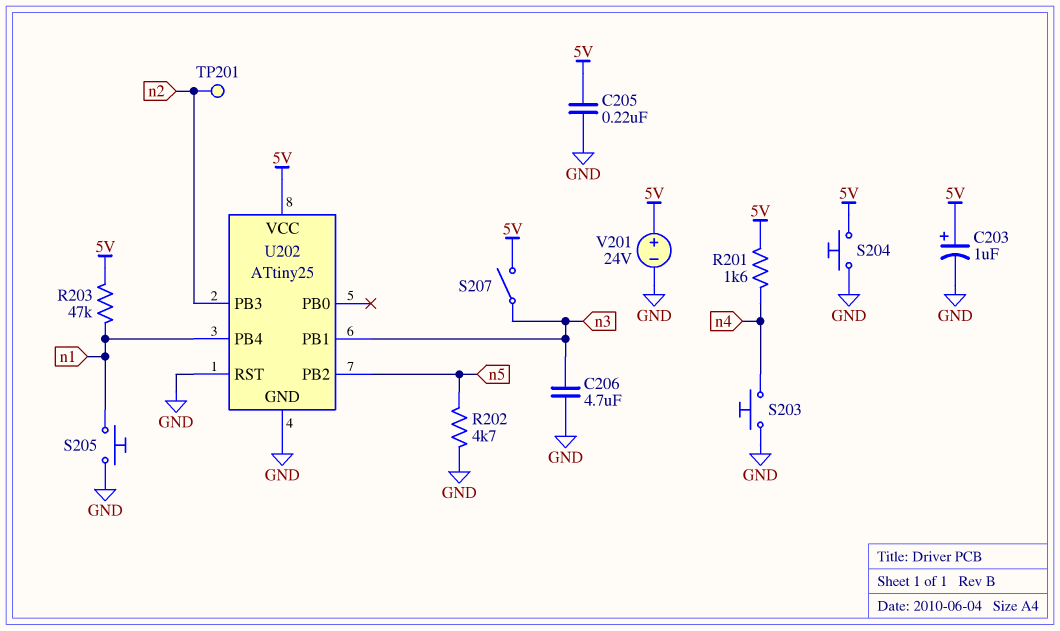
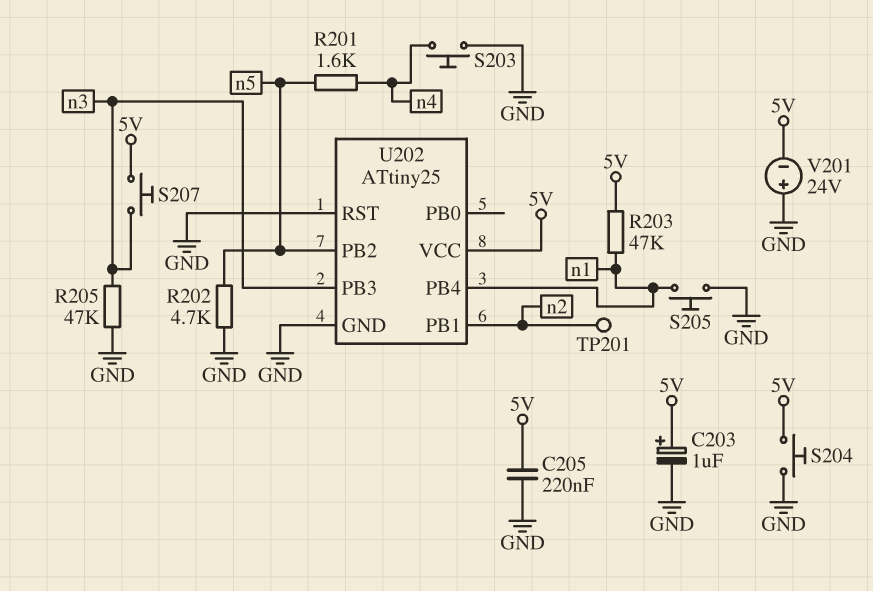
C206: 4.7uF (GND, n3) -> none
R201: 1.6k (5V, n4) -> 1.6k (n4, n5)
R205: none -> 47k (GND, n3)
S207: switch (5V, n3) -> button (5V, n3)
U202 pin PB1: n3 -> n2
U202 pin PB3: n2 -> n3
V201: 24V (plus 5V, minus GND) -> 24V (plus GND, minus 5V)

